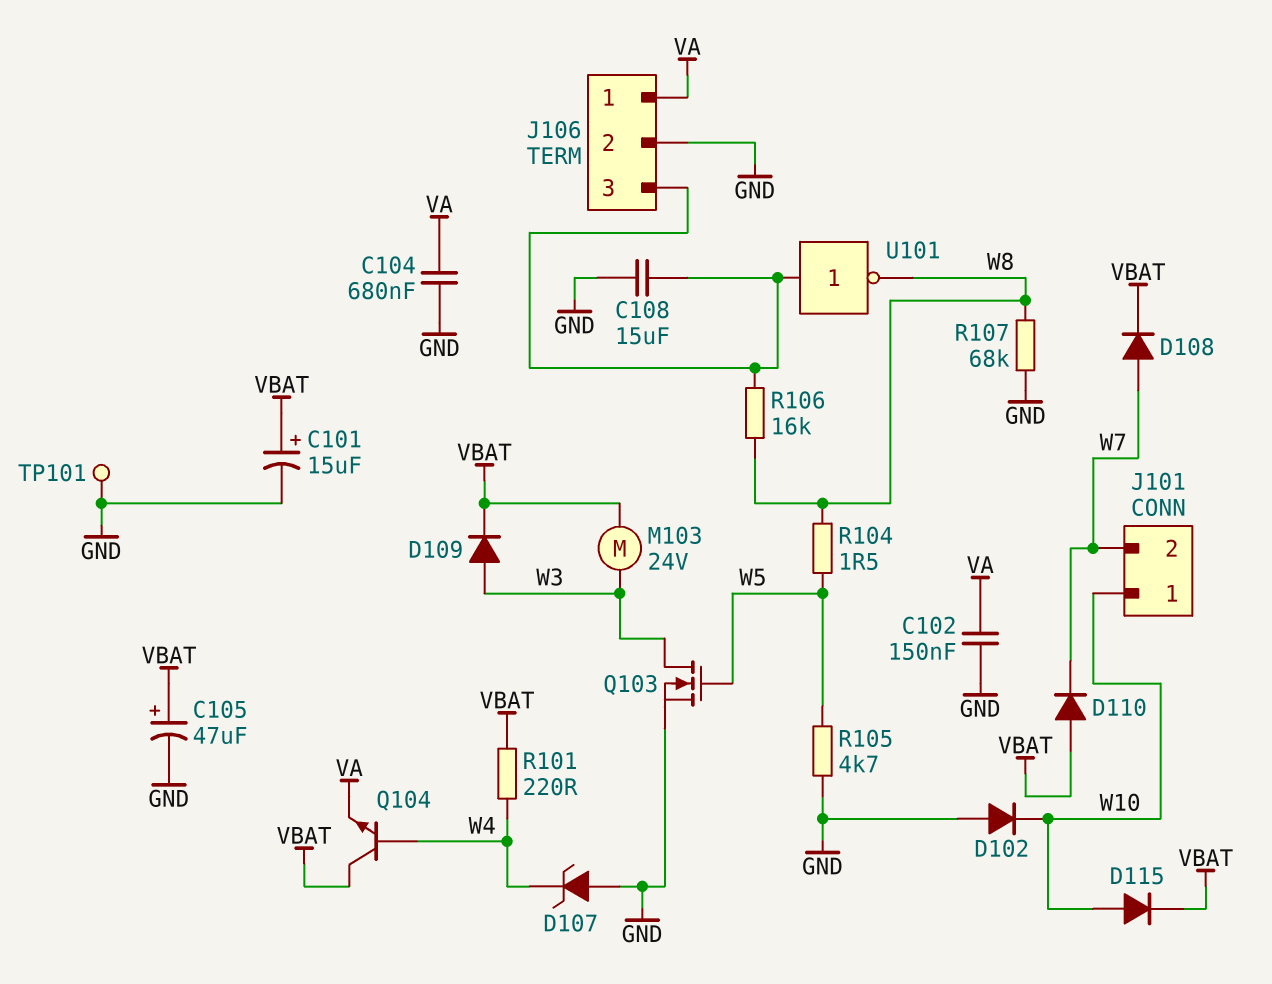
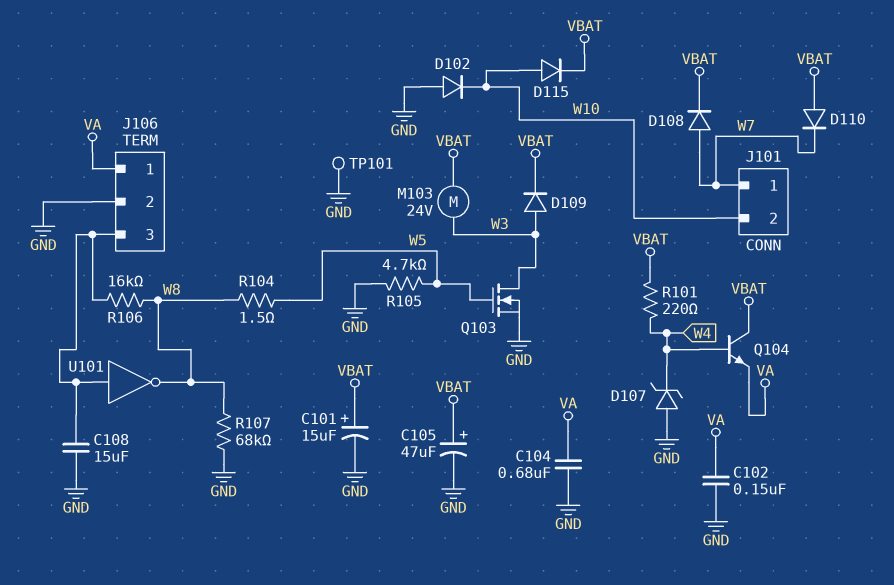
J101 pin 1: W10 -> W7
J101 pin 2: W7 -> W10

